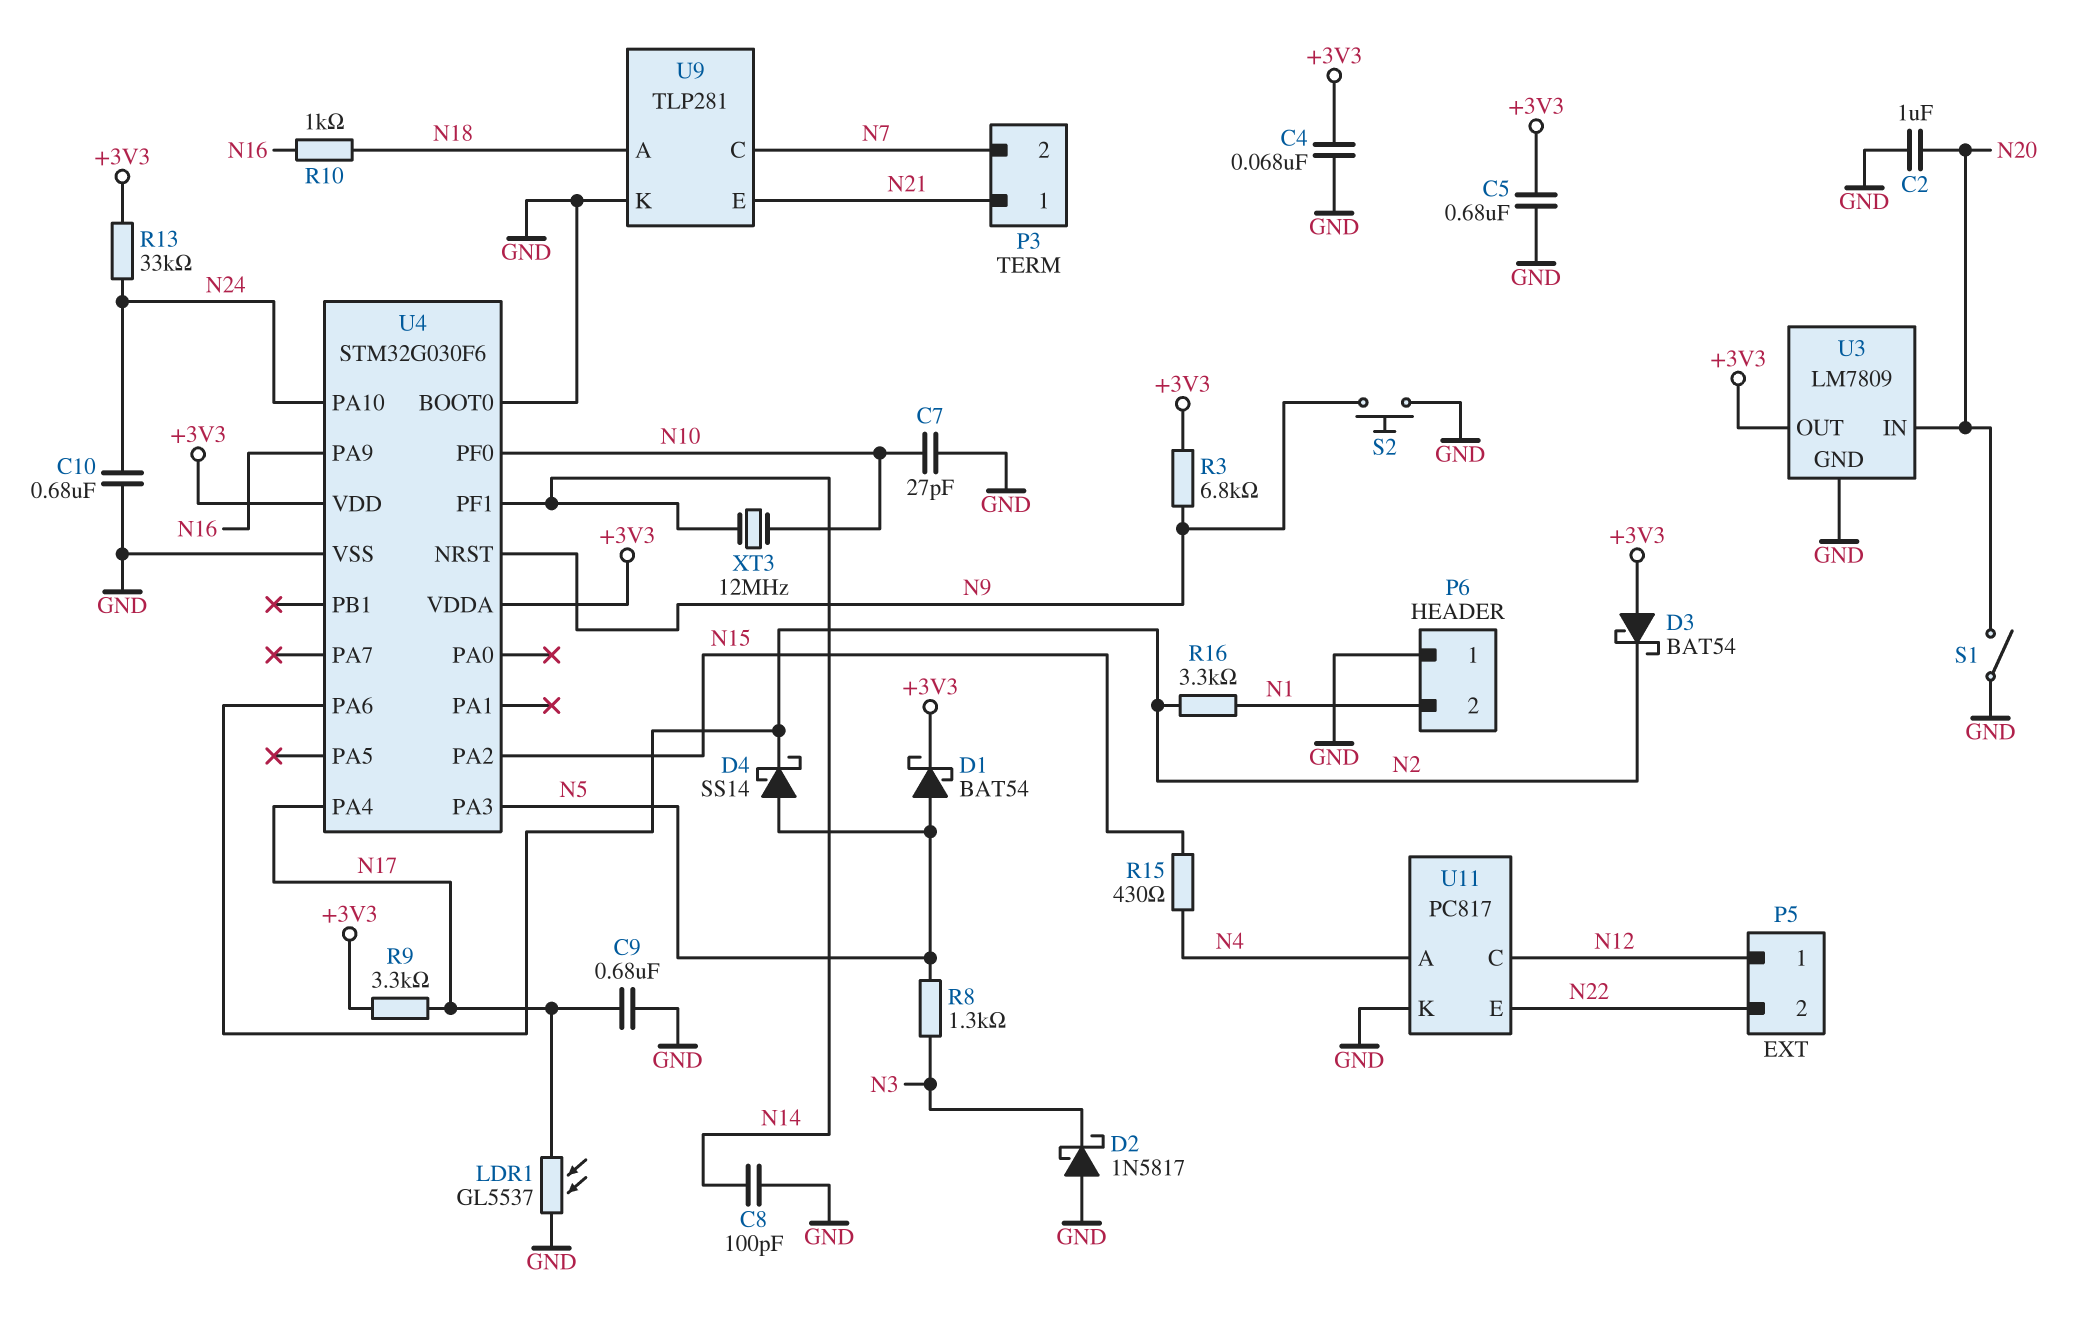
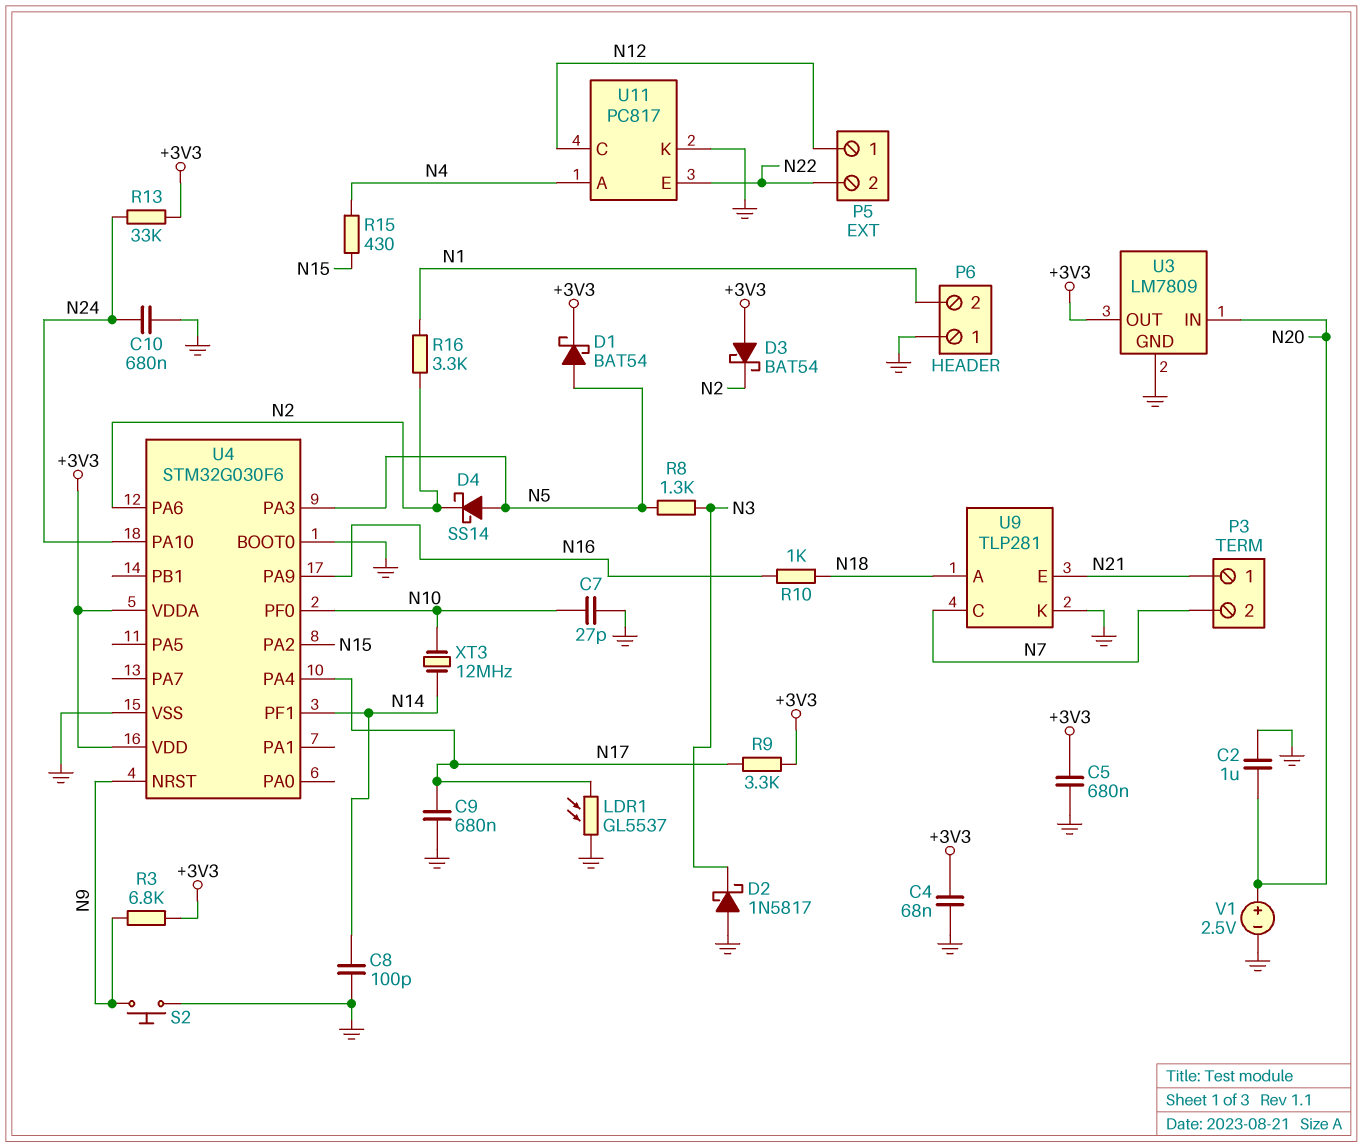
S1: switch (GND, N20) -> none
V1: none -> 2.5V (plus N20, minus GND)

